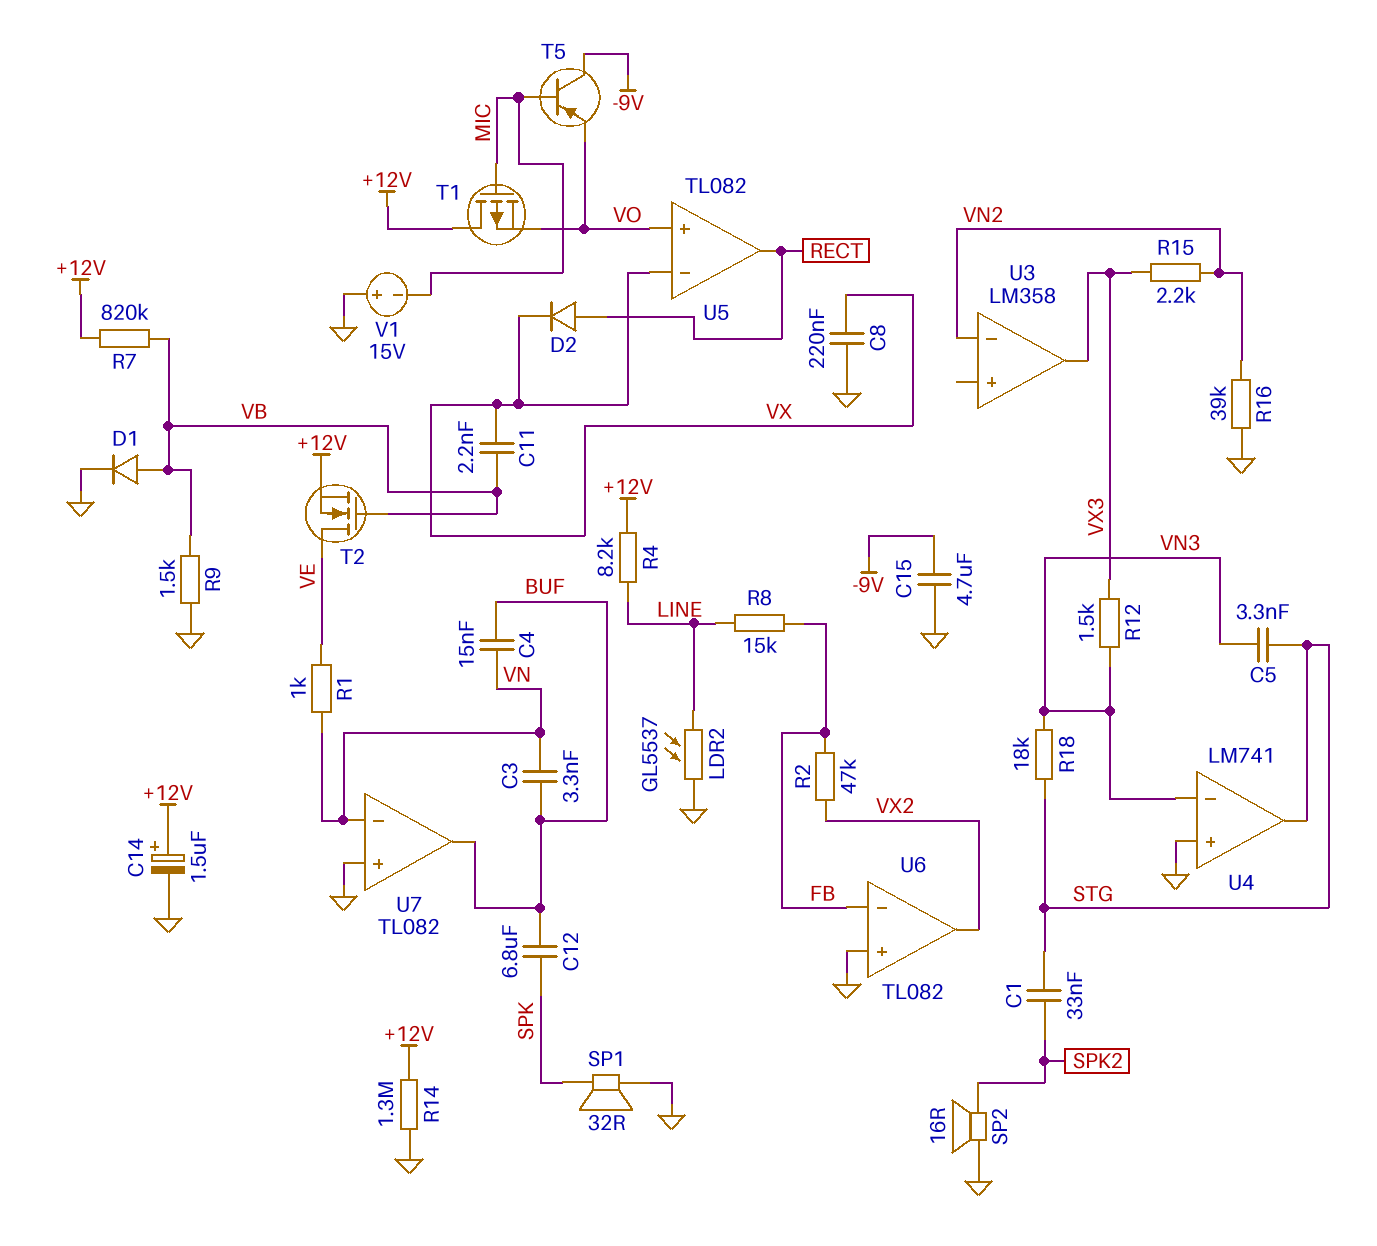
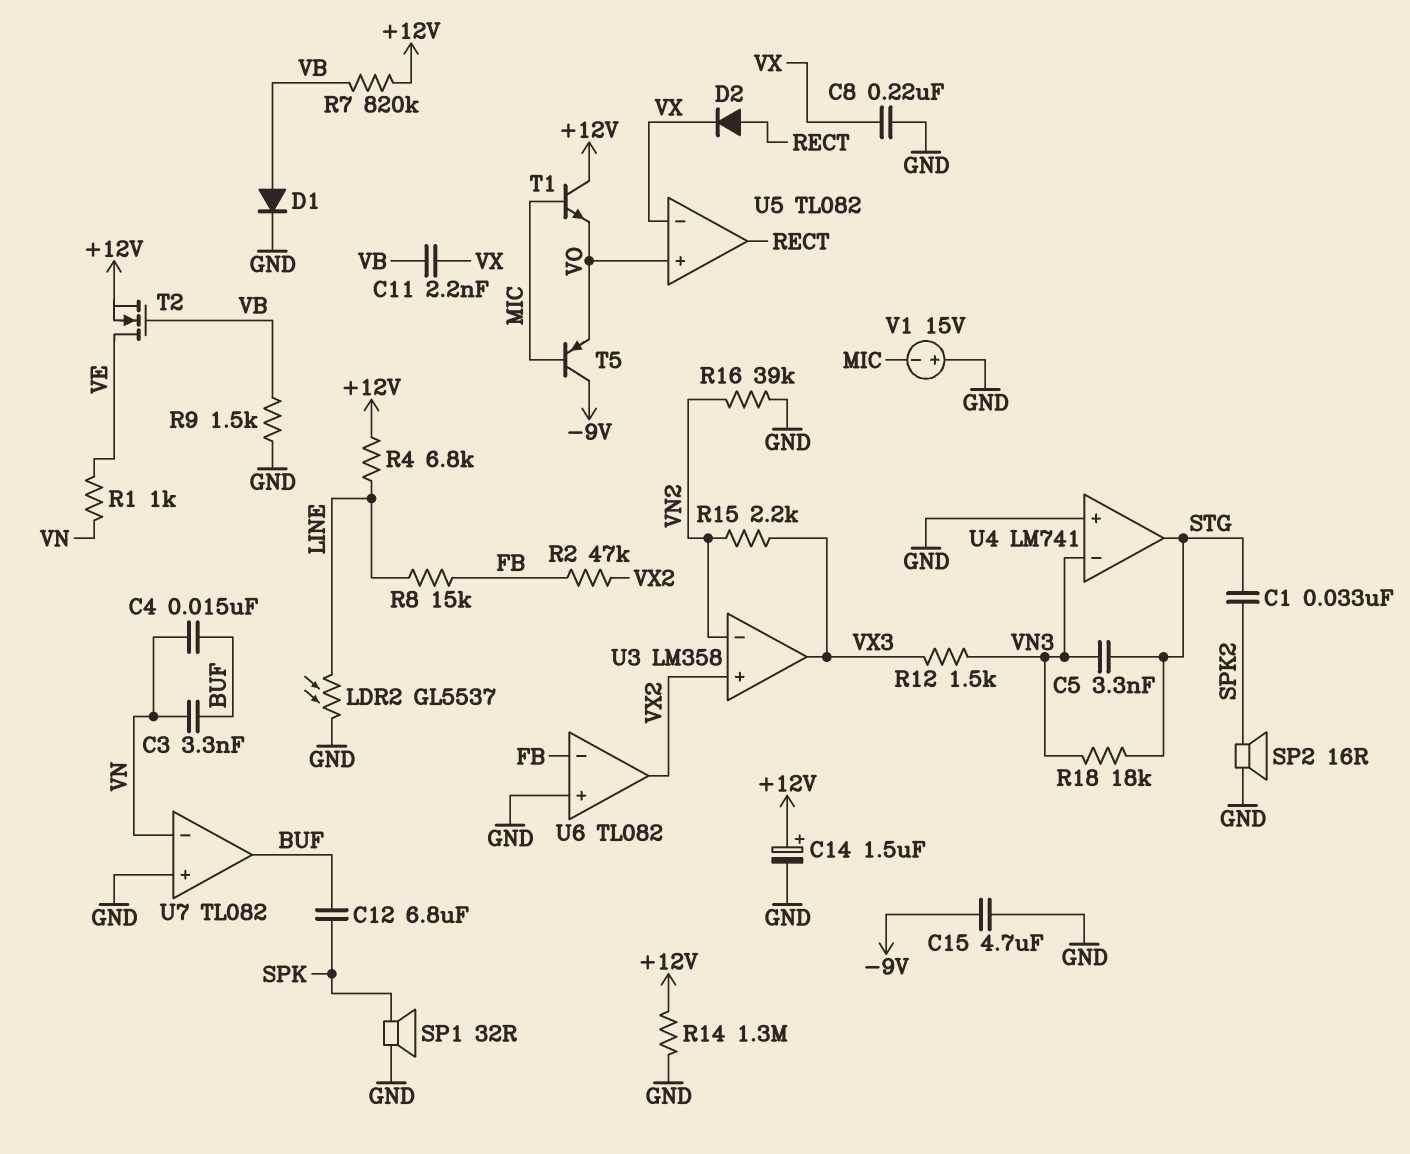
R4: 8.2k (+12V, LINE) -> 6.8k (+12V, LINE)
T1: PMOS (G MIC, D +12V, S VO) -> NPN (B MIC, C +12V, E VO)
U3 pin in+: none -> VX2

